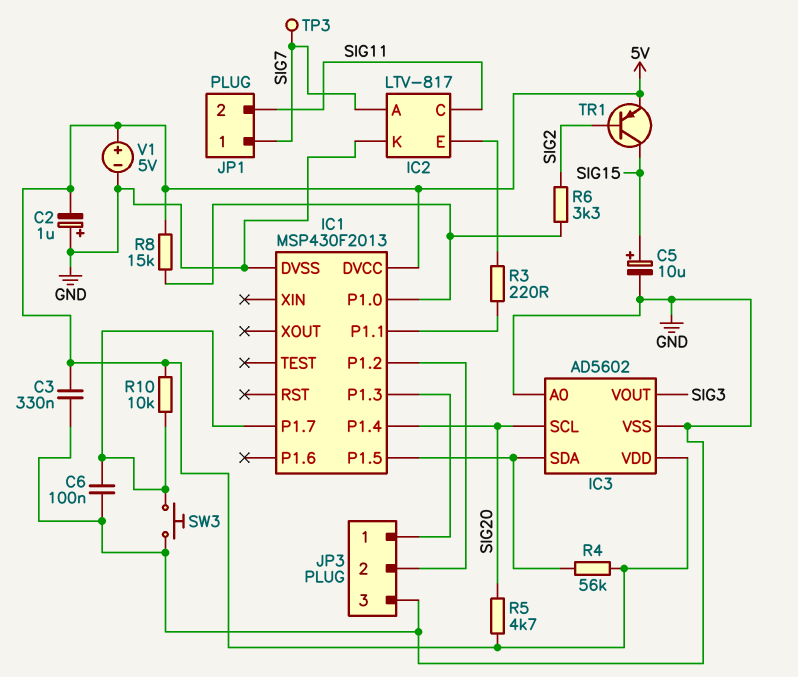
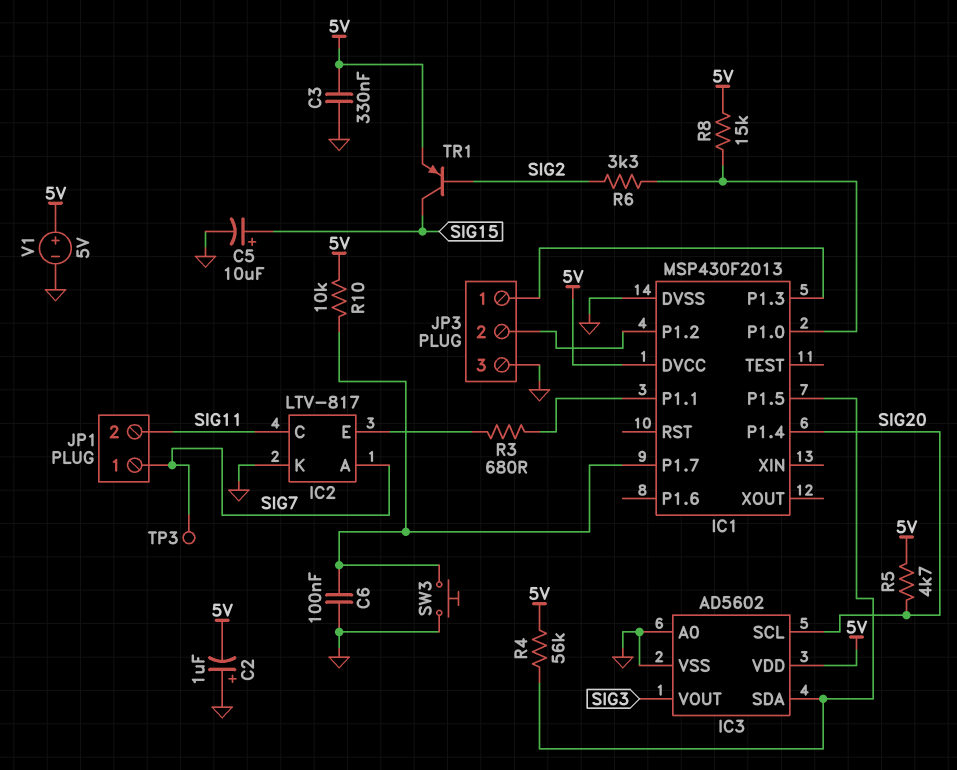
R3: 220 (IC1/P1.1, IC2/E) -> 680 (IC1/P1.1, IC2/E)

